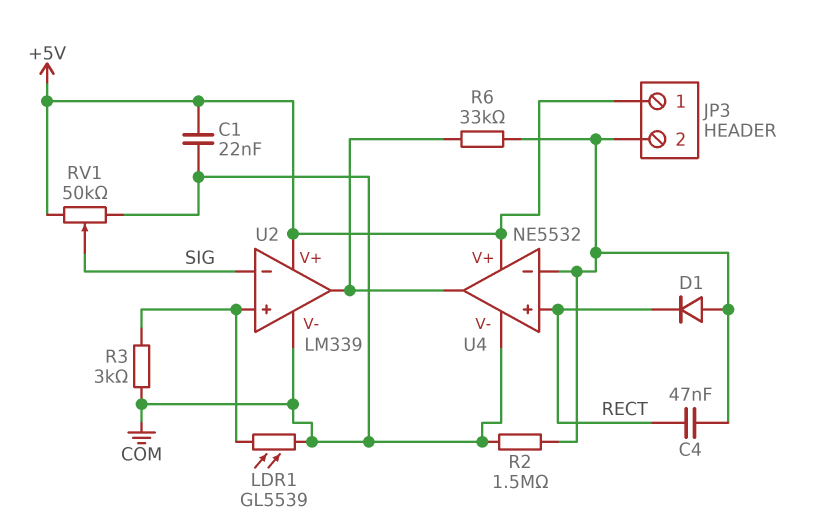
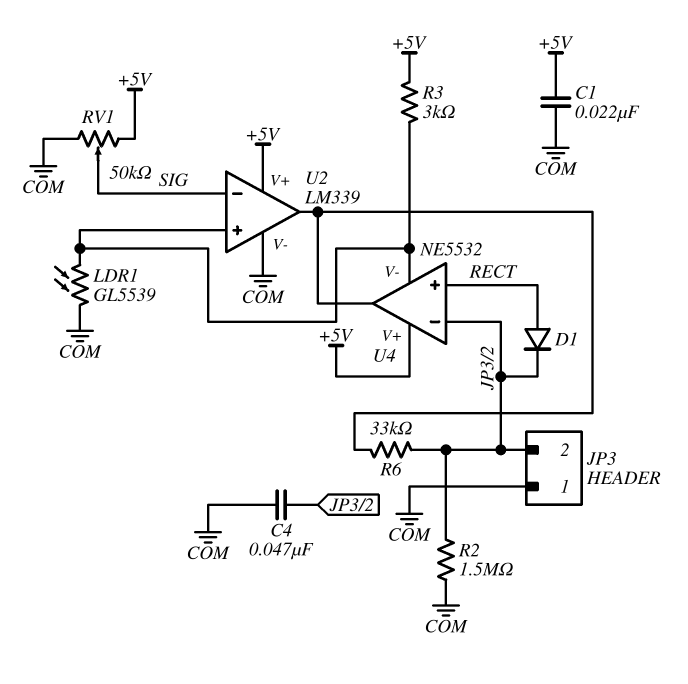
C4: 47nF (JP3/2, RECT) -> 47nF (COM, JP3/2)
D1: diode (A JP3/2, K RECT) -> diode (A RECT, K JP3/2)
JP3 pin 1: +5V -> COM
R3: 3k (COM, U2/in+) -> 3k (+5V, U2/in+)
U4 pin V-: COM -> U2/in+

